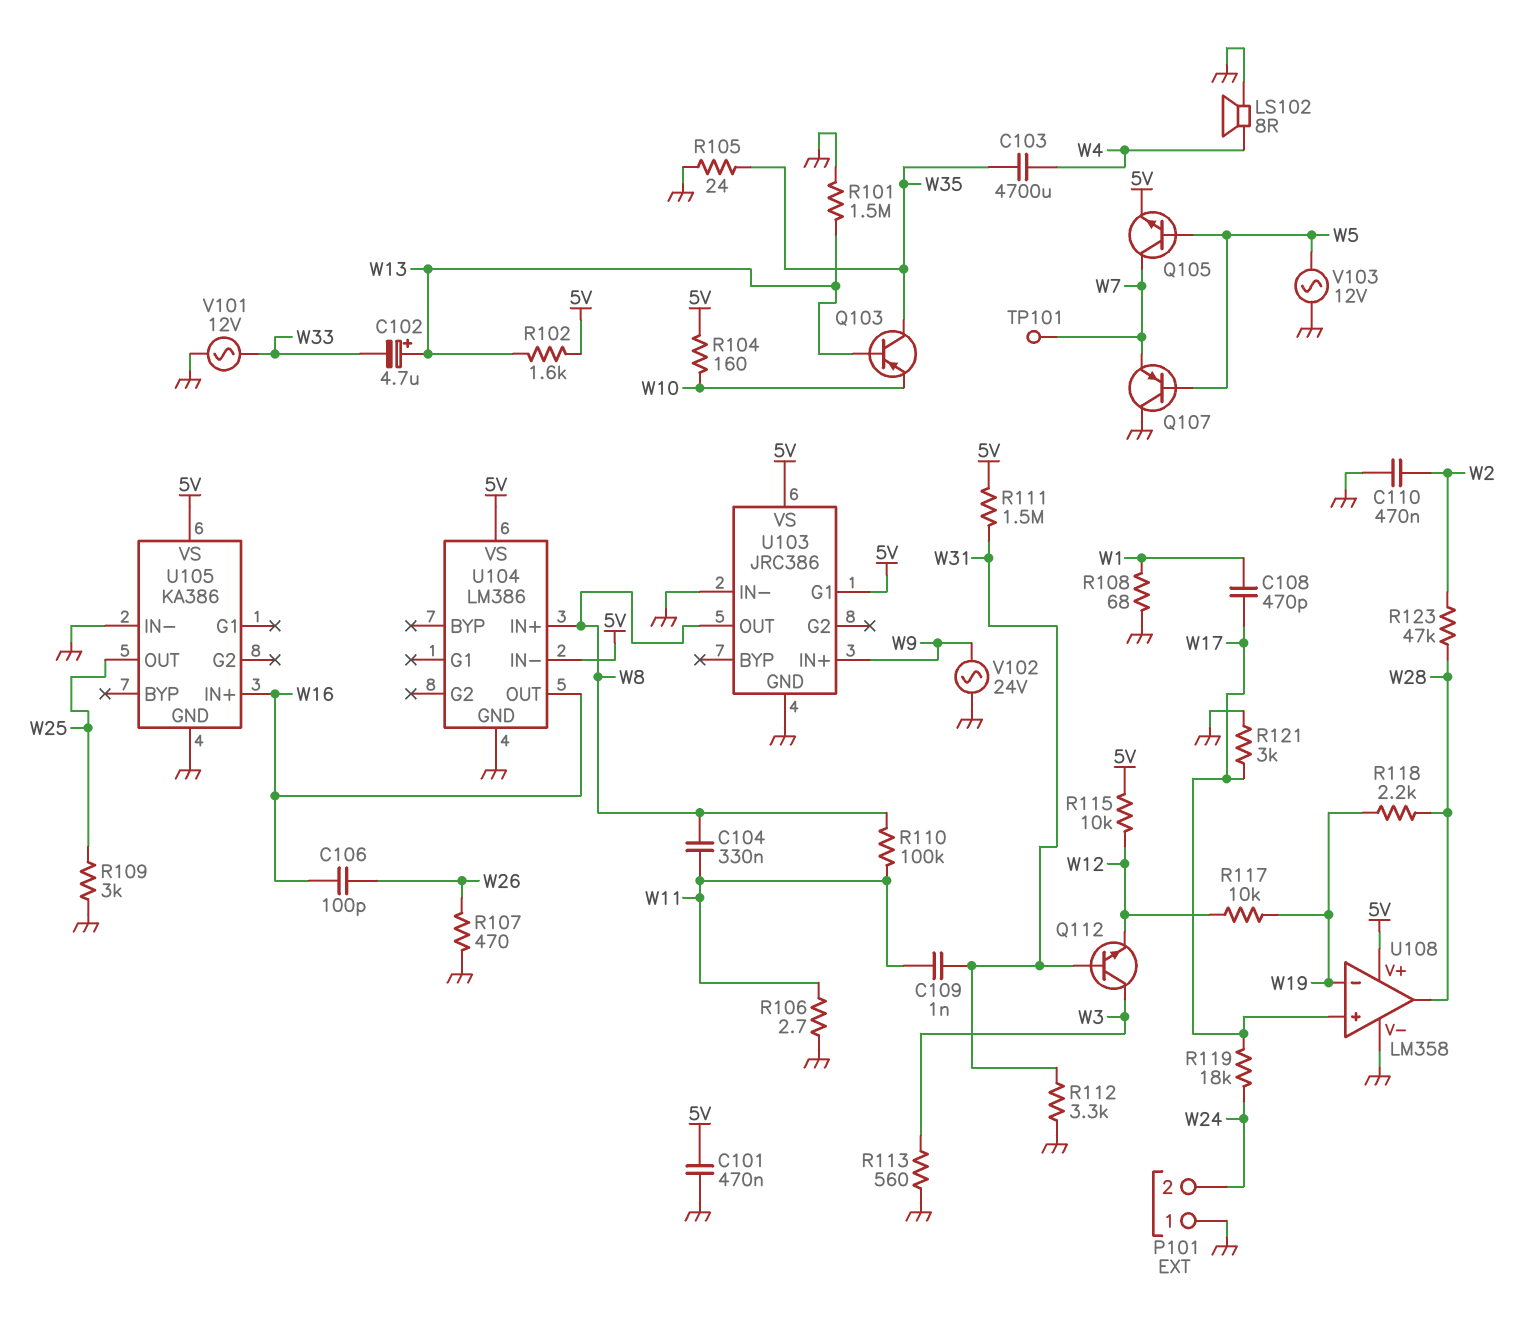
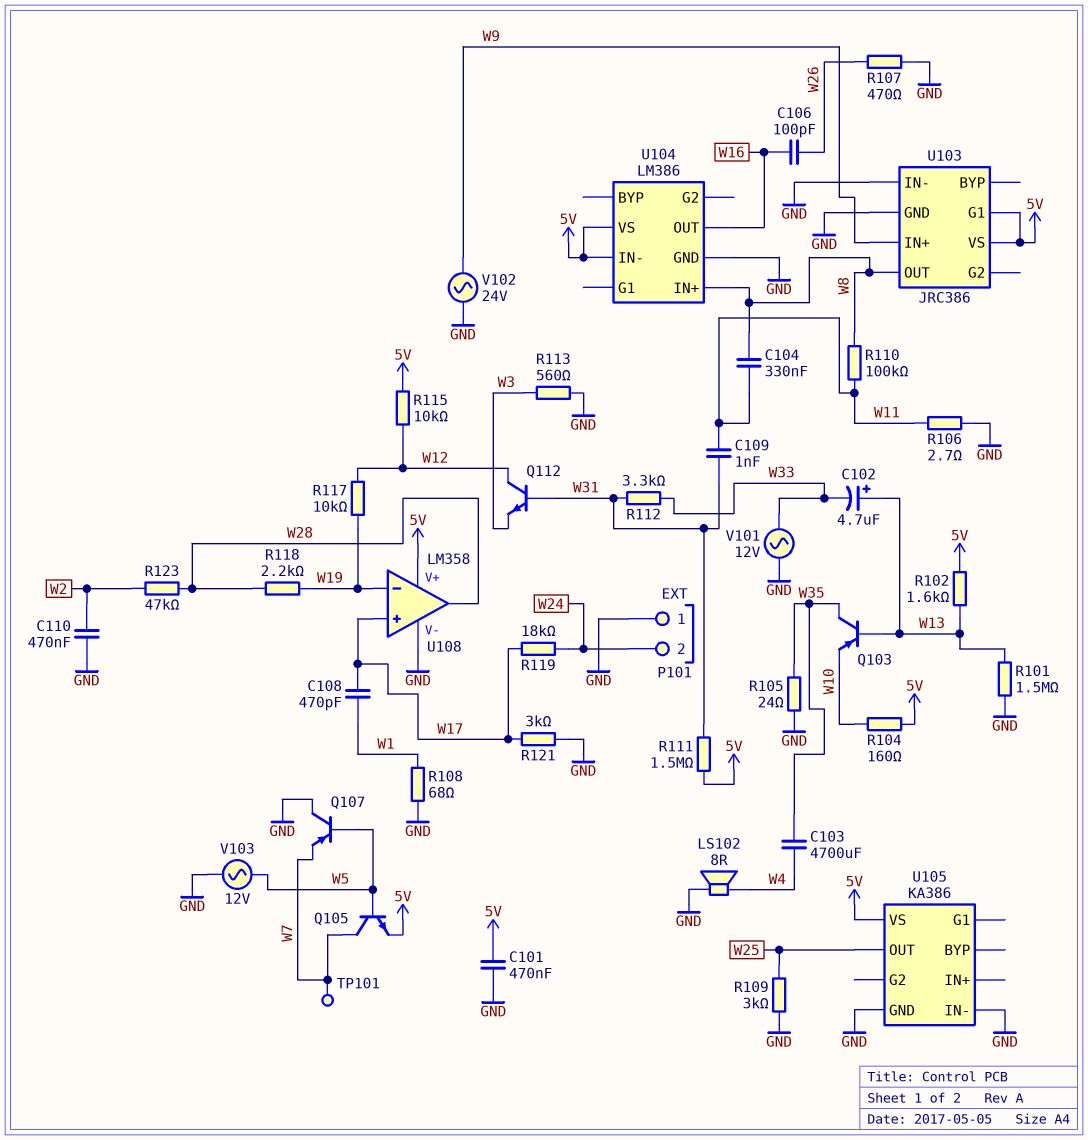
Q112: NPN (B W31, C W3, E W12) -> NPN (B W31, C W12, E W3)
R112: 3.3k (GND, W31) -> 3.3k (W31, W33)
U105 pin IN+: W16 -> none

